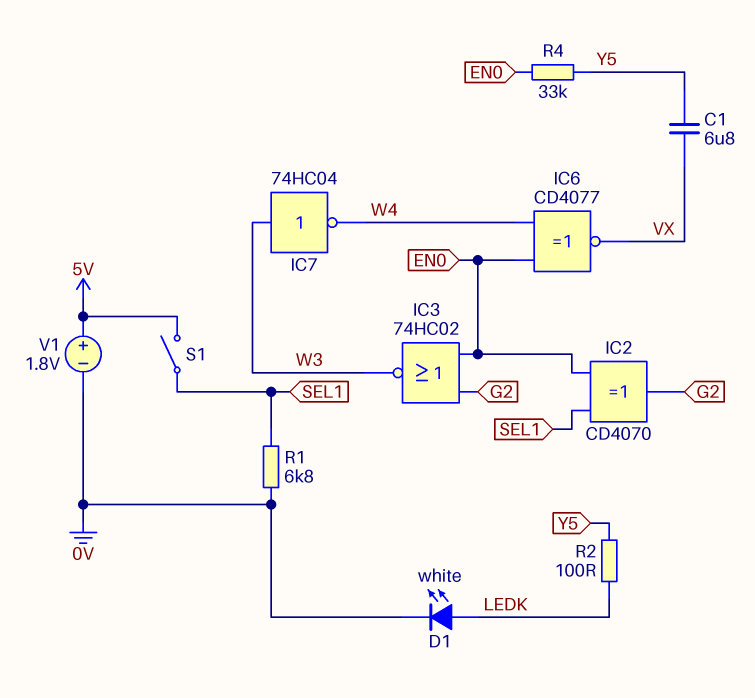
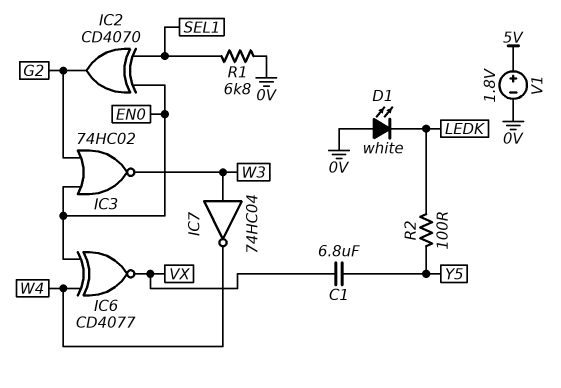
D1: LED white (A LEDK, K 0V) -> LED white (A 0V, K LEDK)
R4: 33k (EN0, Y5) -> none
S1: switch (5V, SEL1) -> none

